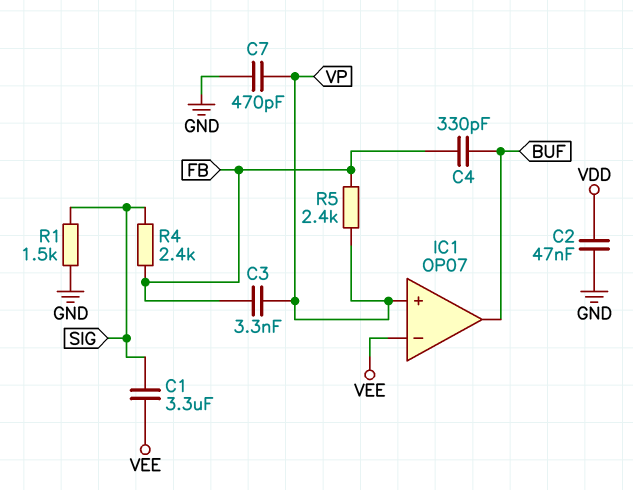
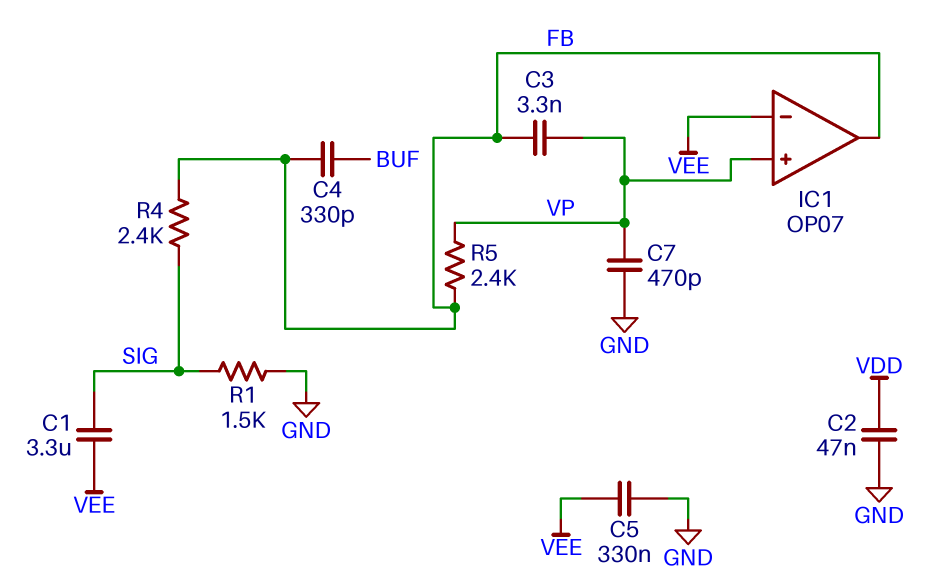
C5: none -> 330nF (GND, VEE)
IC1 pin out: BUF -> FB

